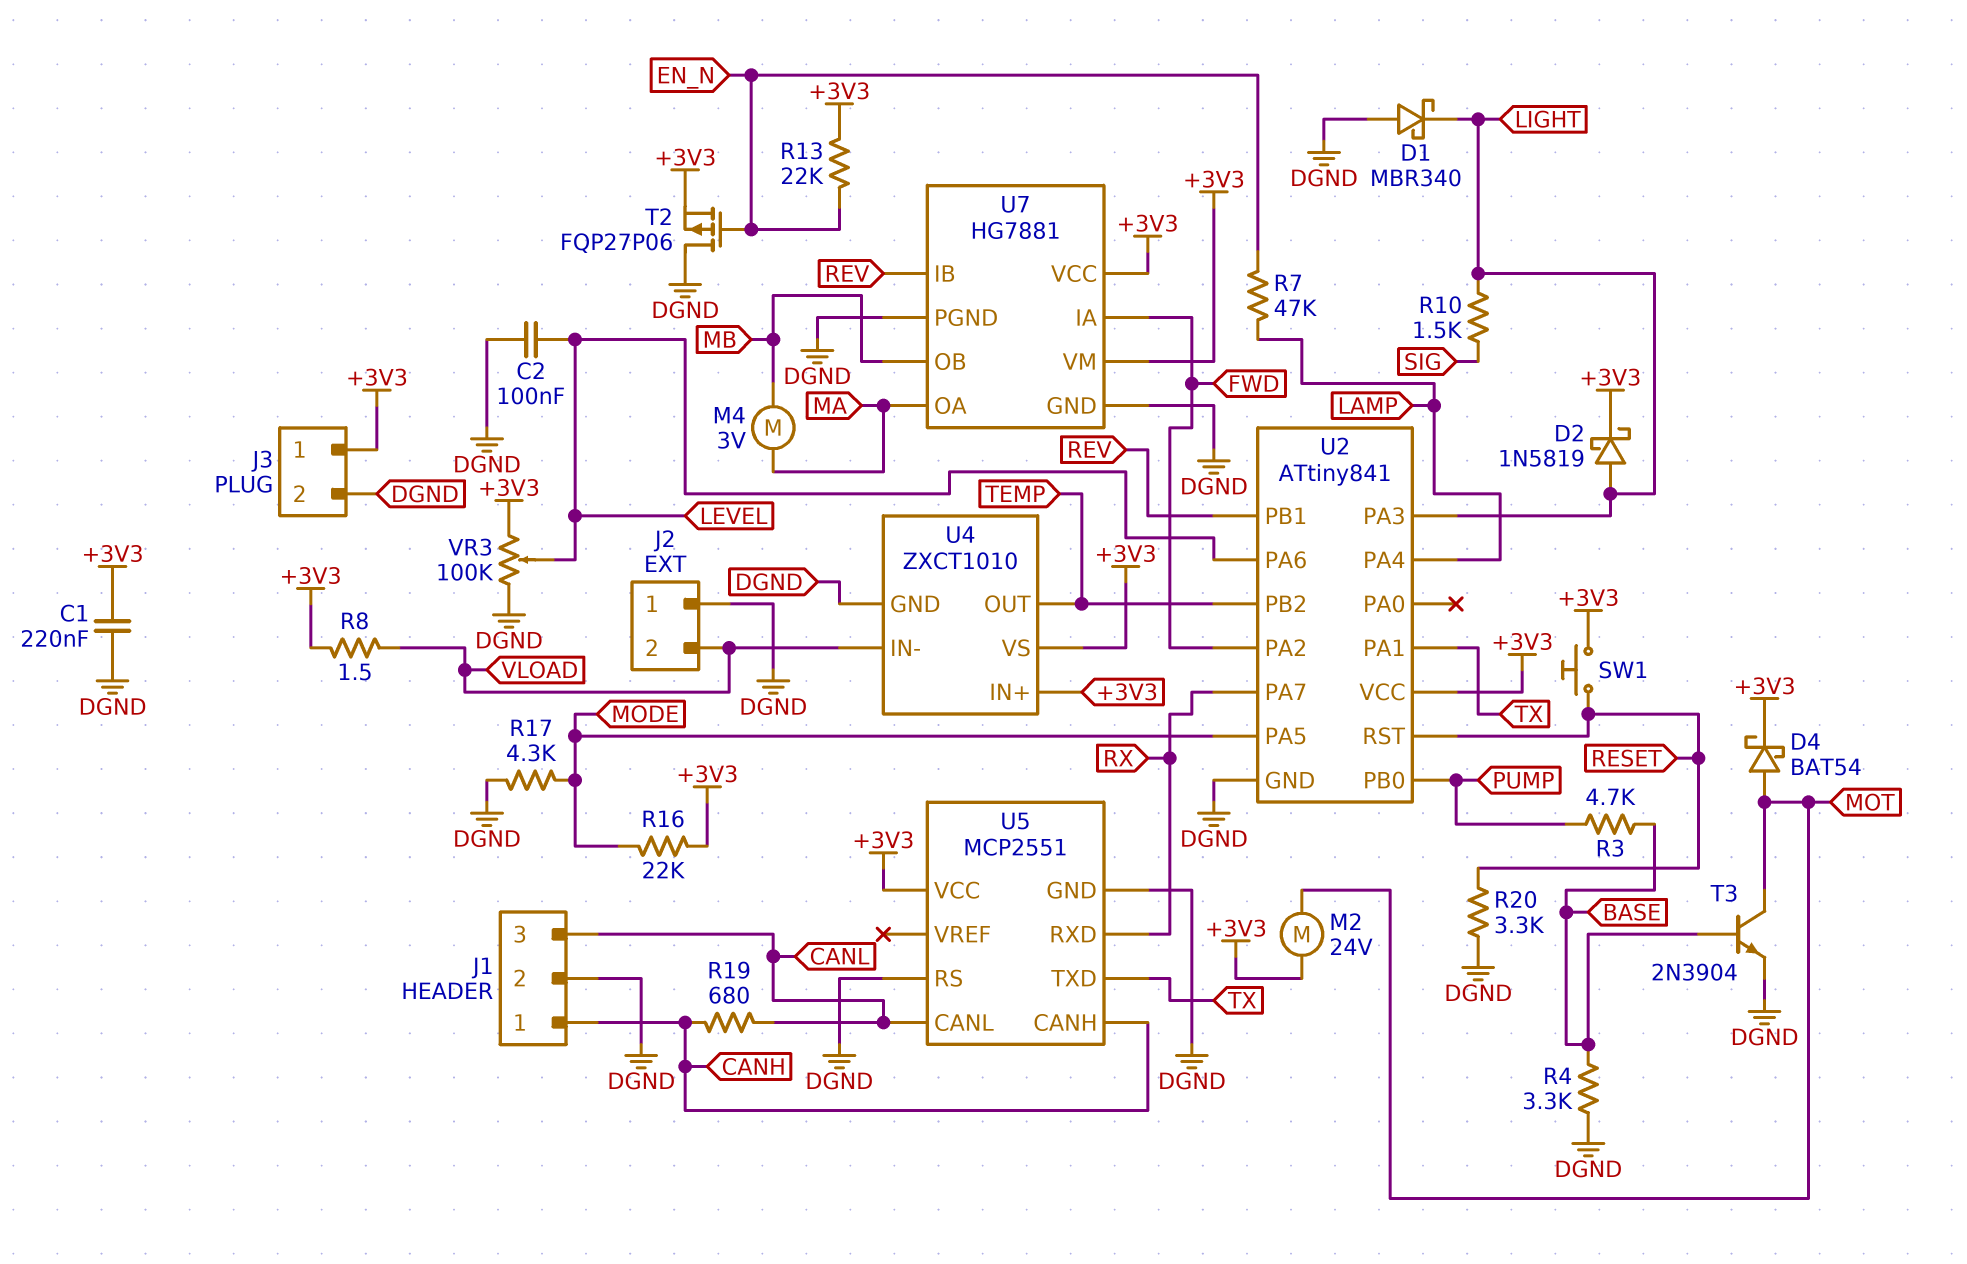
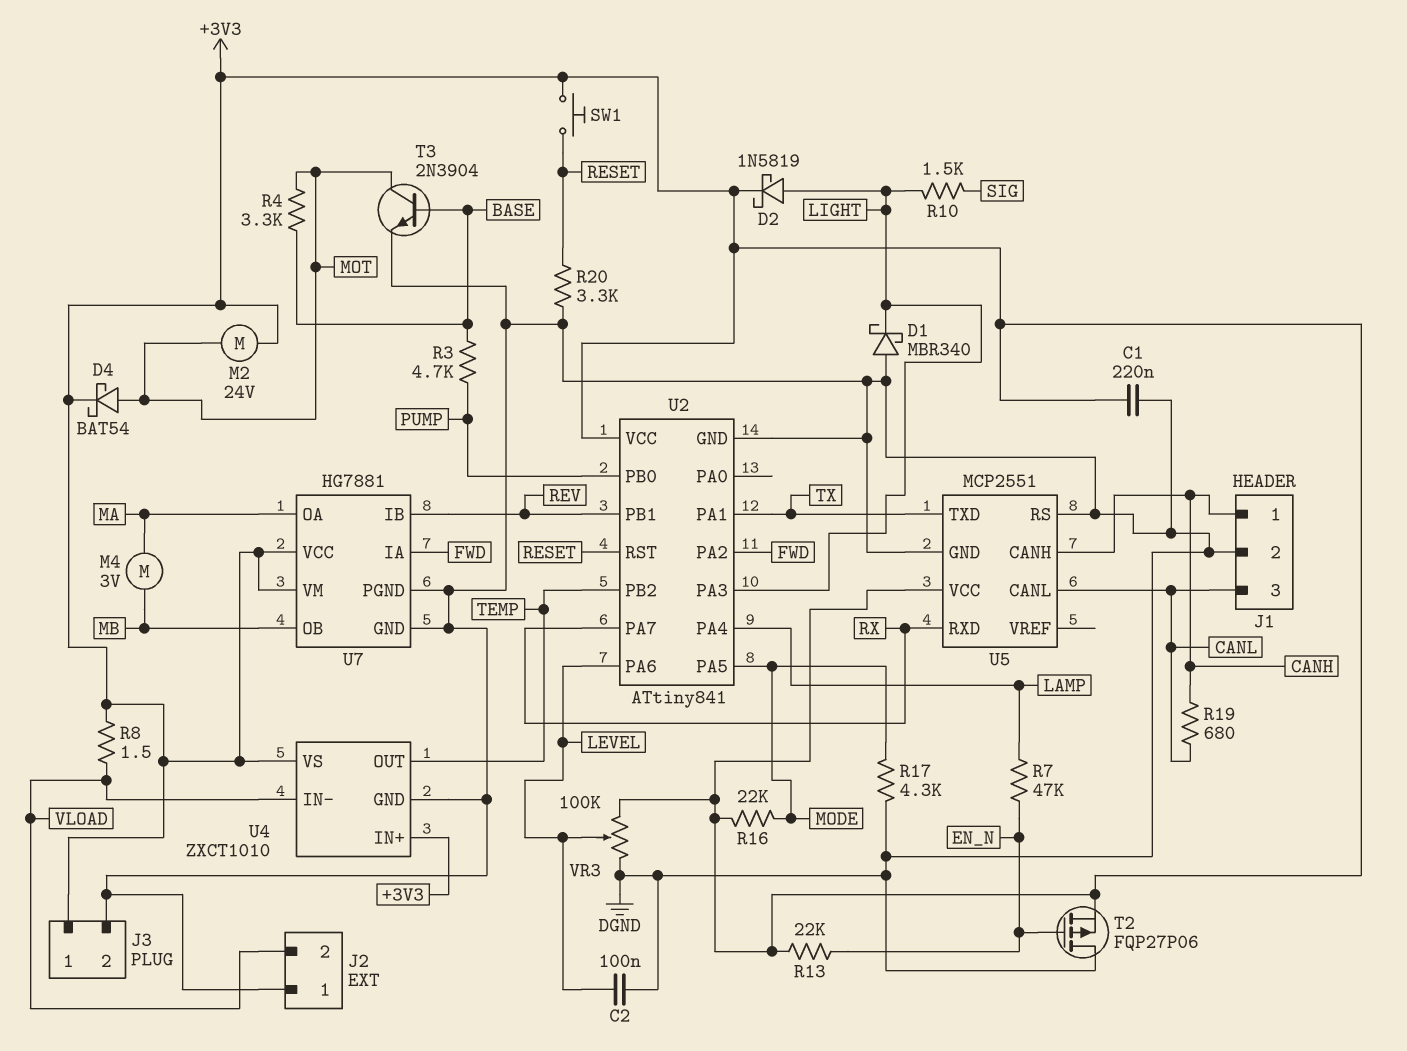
R4: 3.3k (BASE, DGND) -> 3.3k (BASE, MOT)

